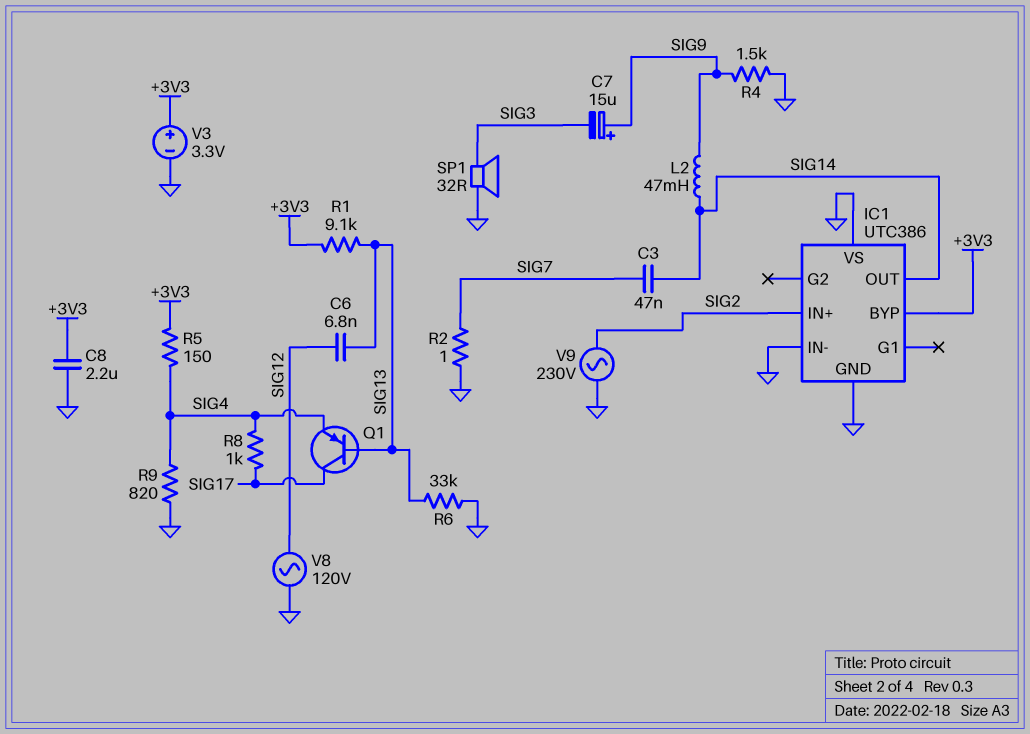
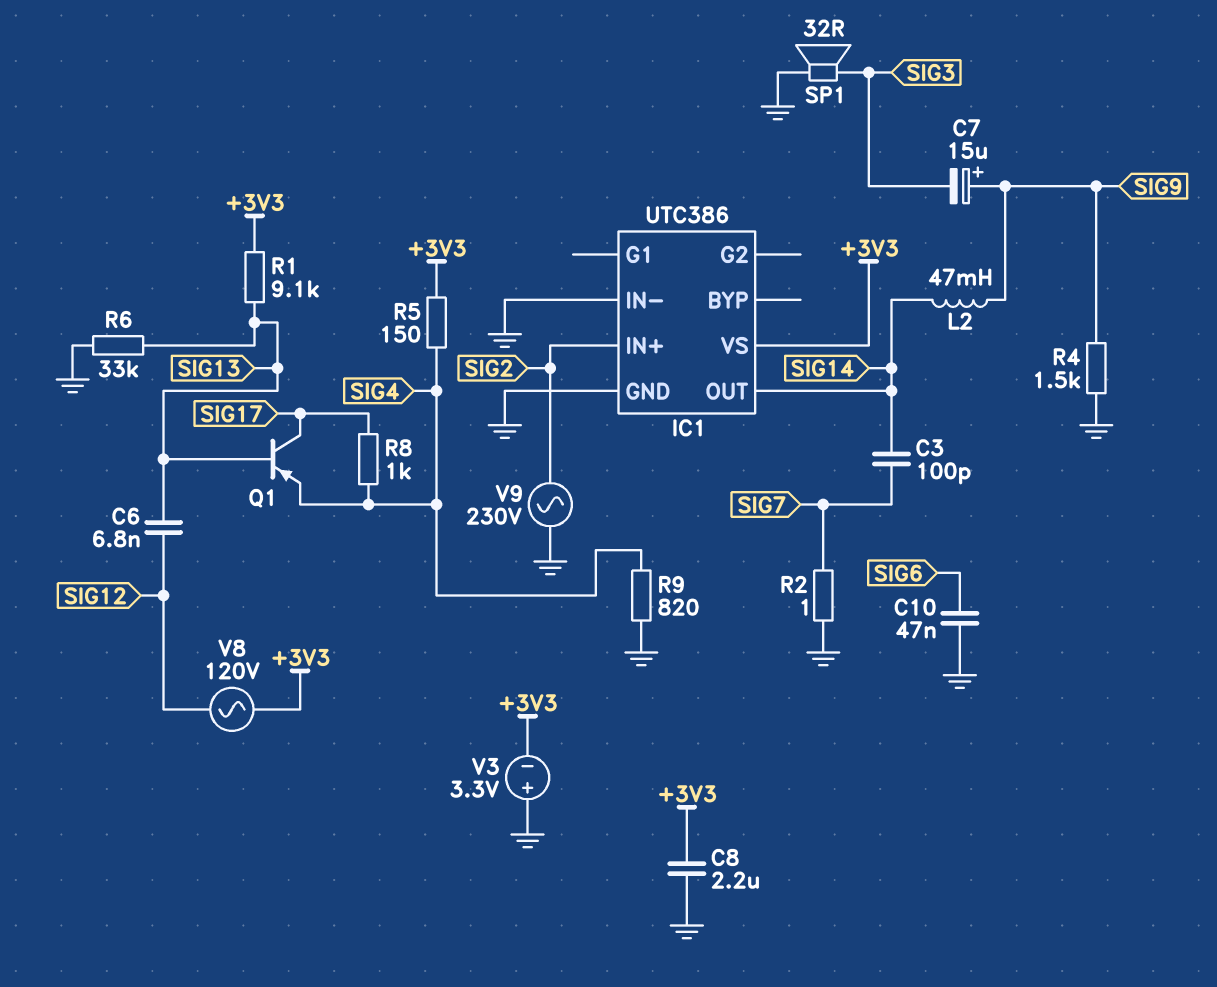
C3: 47nF (SIG7, SIG14) -> 100pF (SIG7, SIG14)
C10: none -> 47nF (GND, SIG6)
IC1 pin BYP: +3V3 -> none
IC1 pin VS: GND -> +3V3
V3: 3.3V (plus +3V3, minus GND) -> 3.3V (plus GND, minus +3V3)
V8: AC 120V (GND, SIG12) -> AC 120V (+3V3, SIG12)

